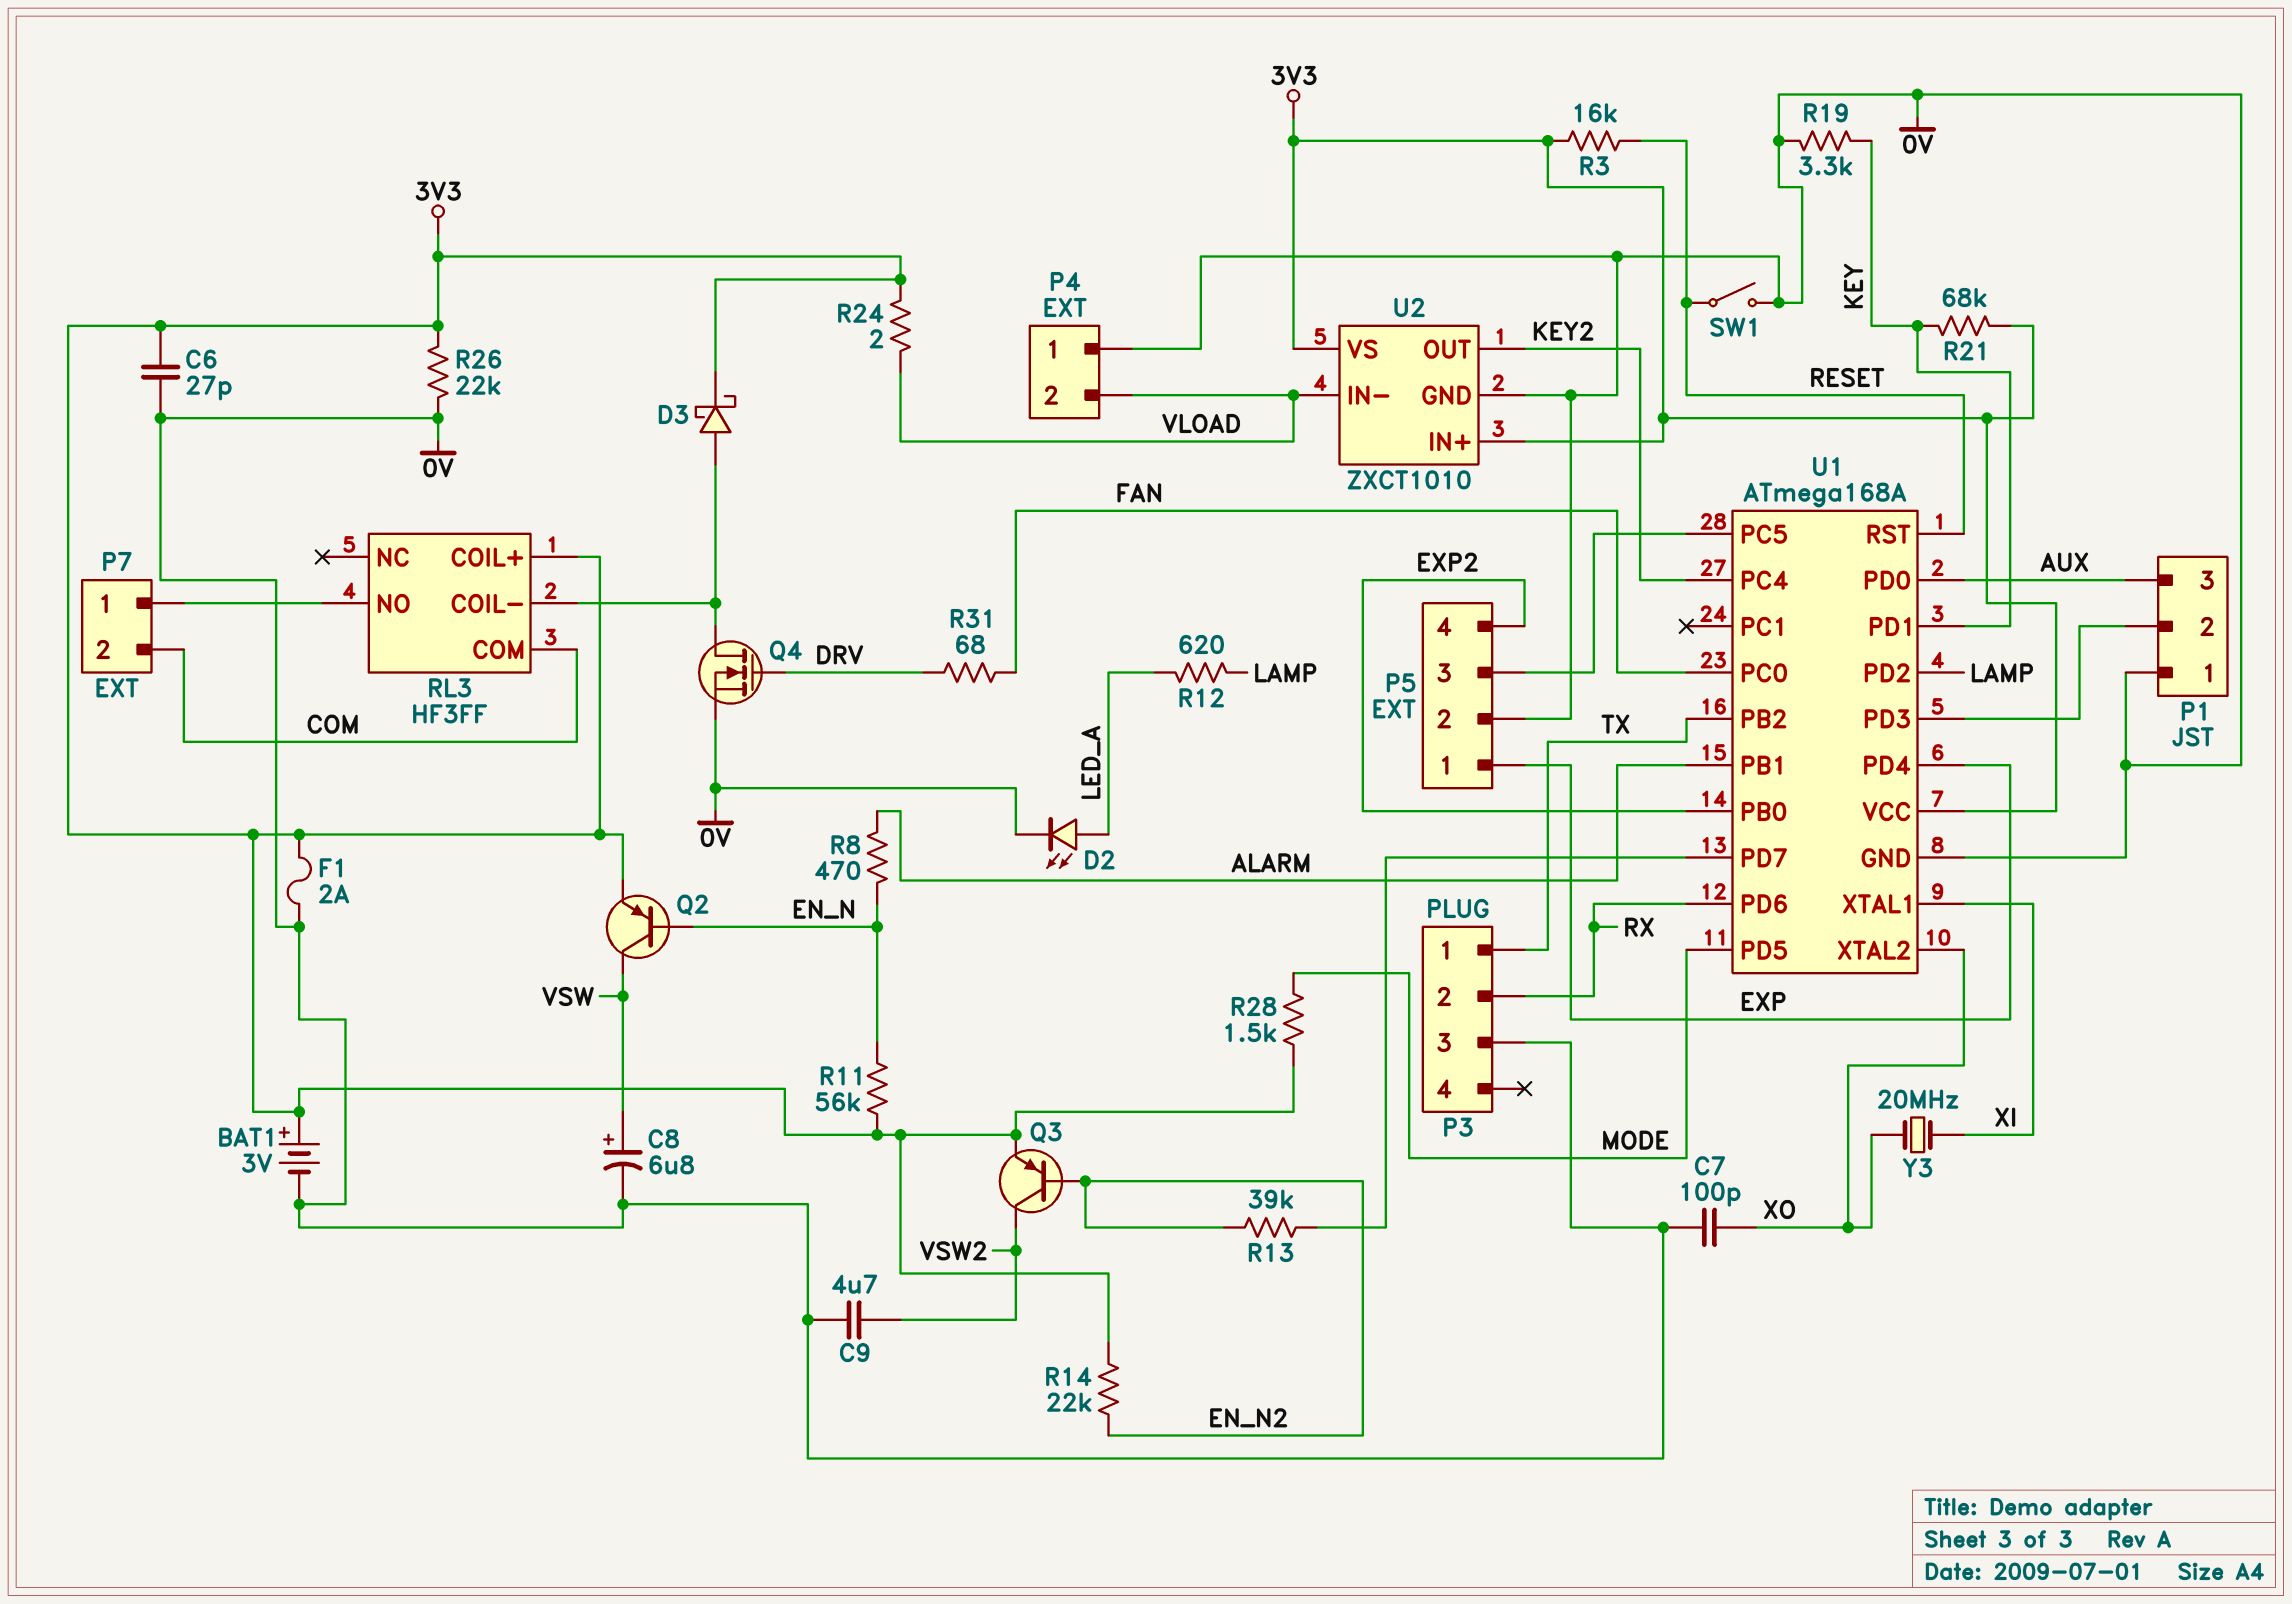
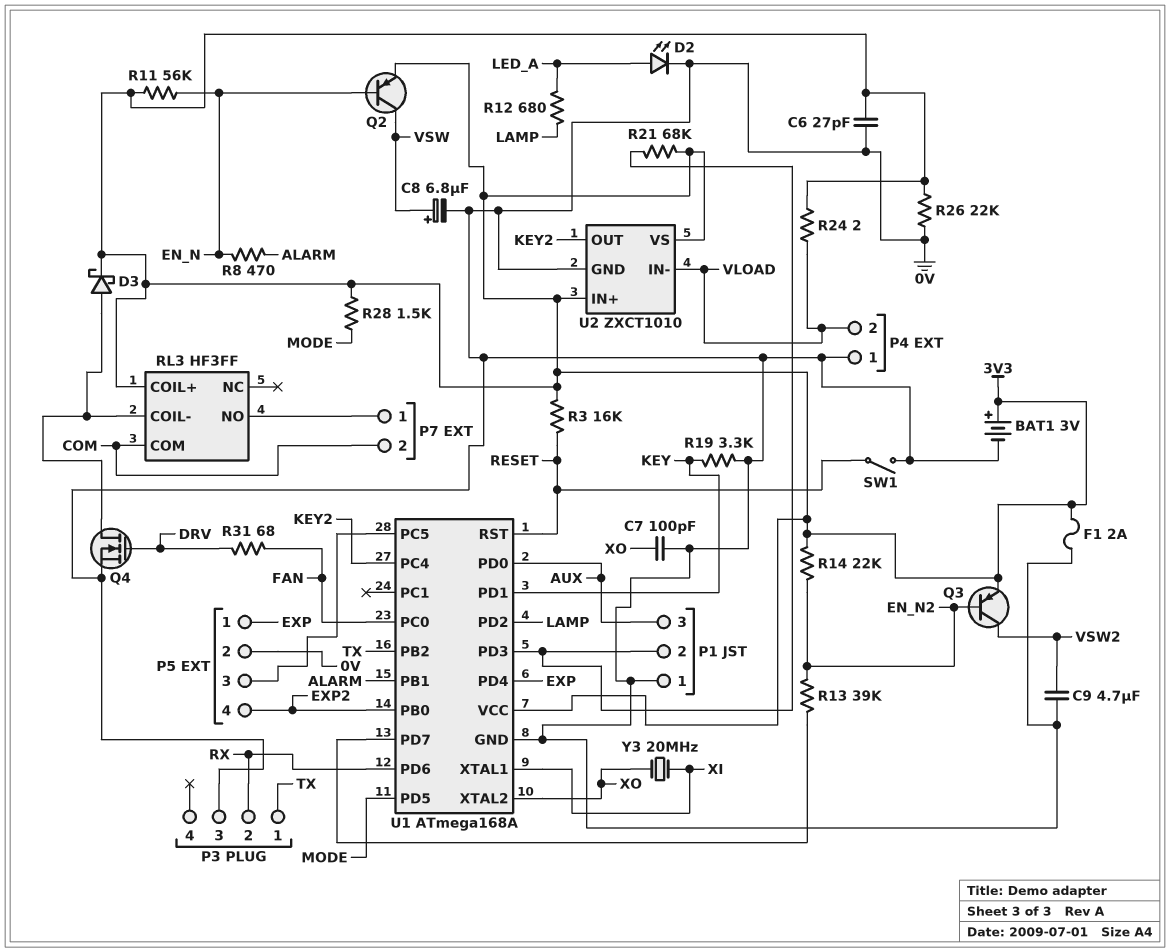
R12: 620 (LAMP, LED_A) -> 680 (LAMP, LED_A)
R21: 68k (3V3, KEY) -> 68k (3V3, P1/2)

